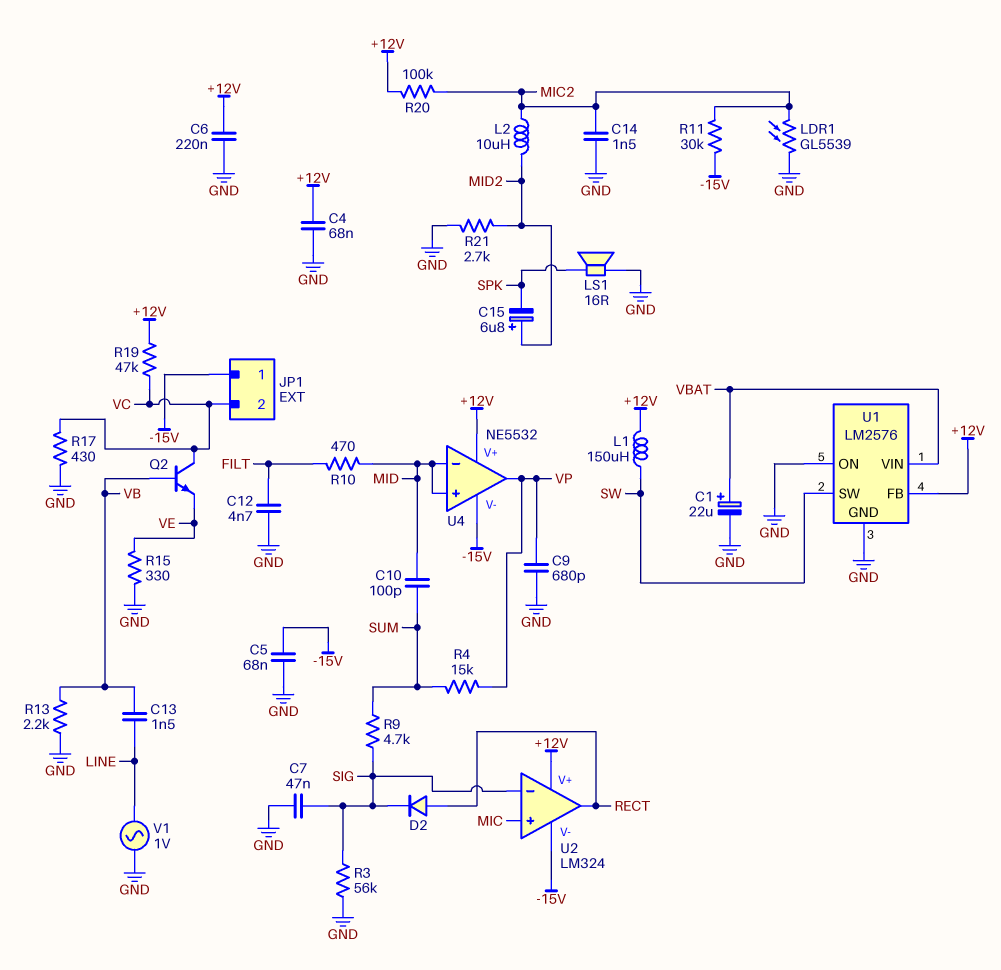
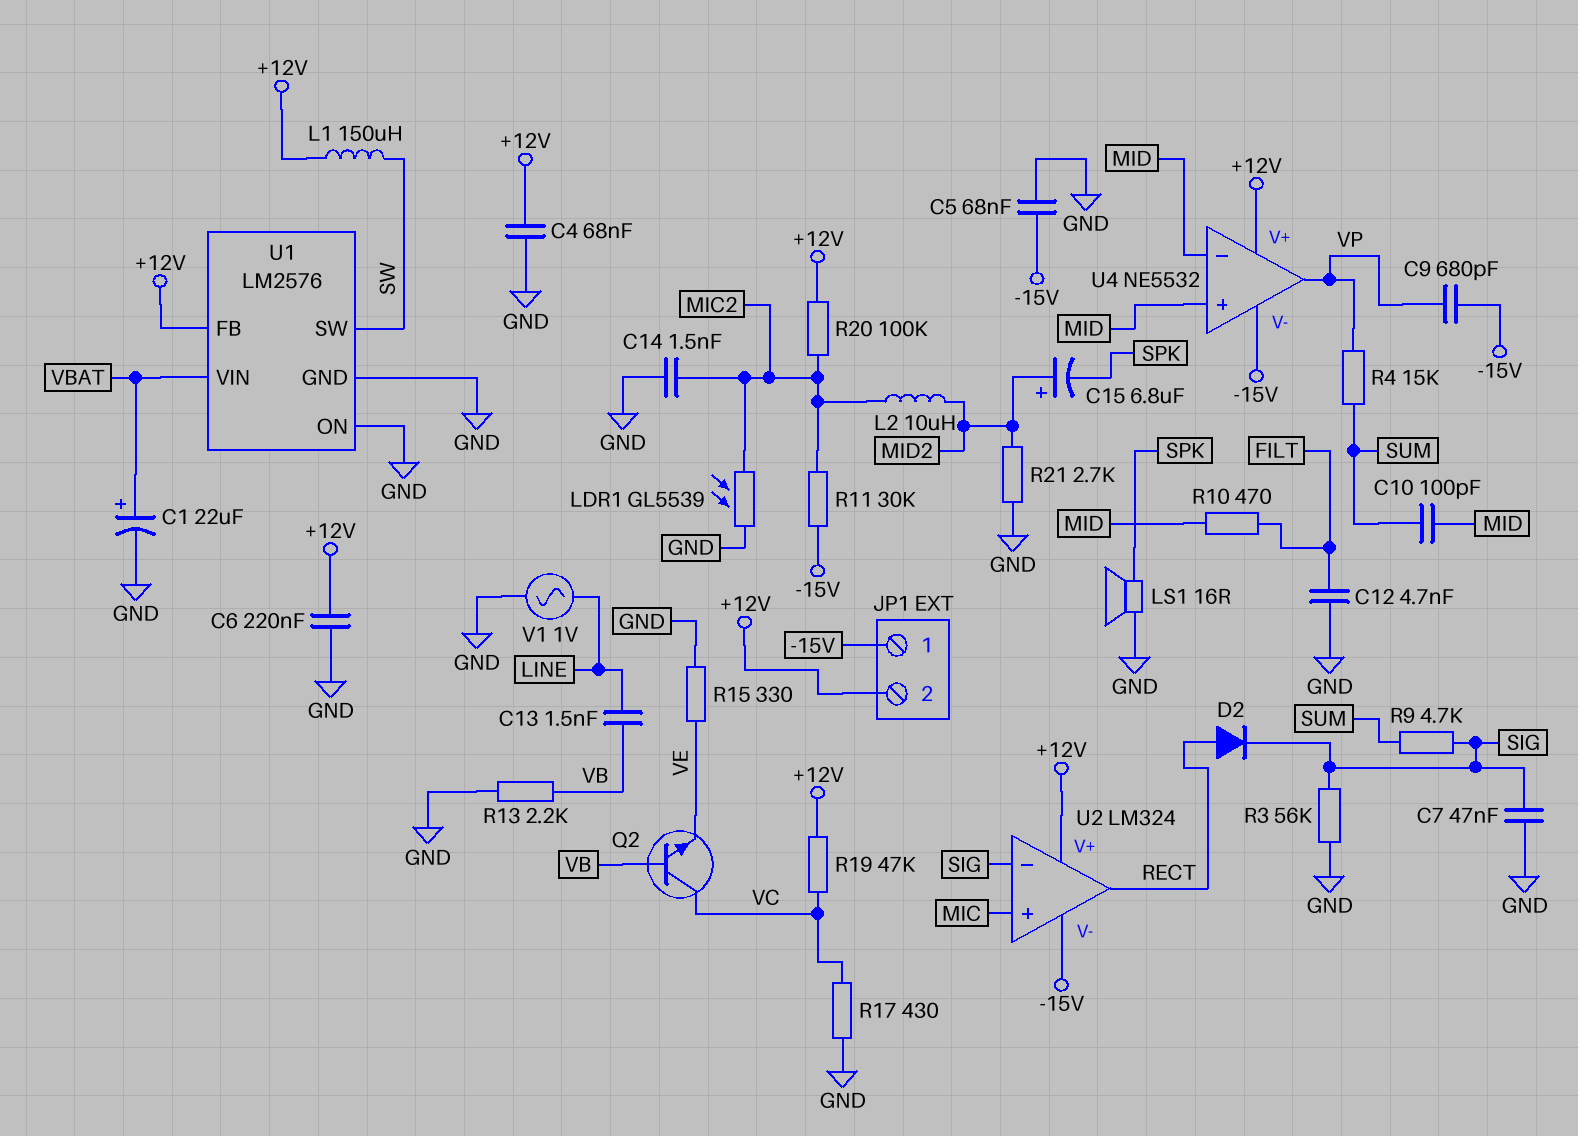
C9: 680pF (GND, VP) -> 680pF (-15V, VP)
JP1 pin 2: VC -> +12V

